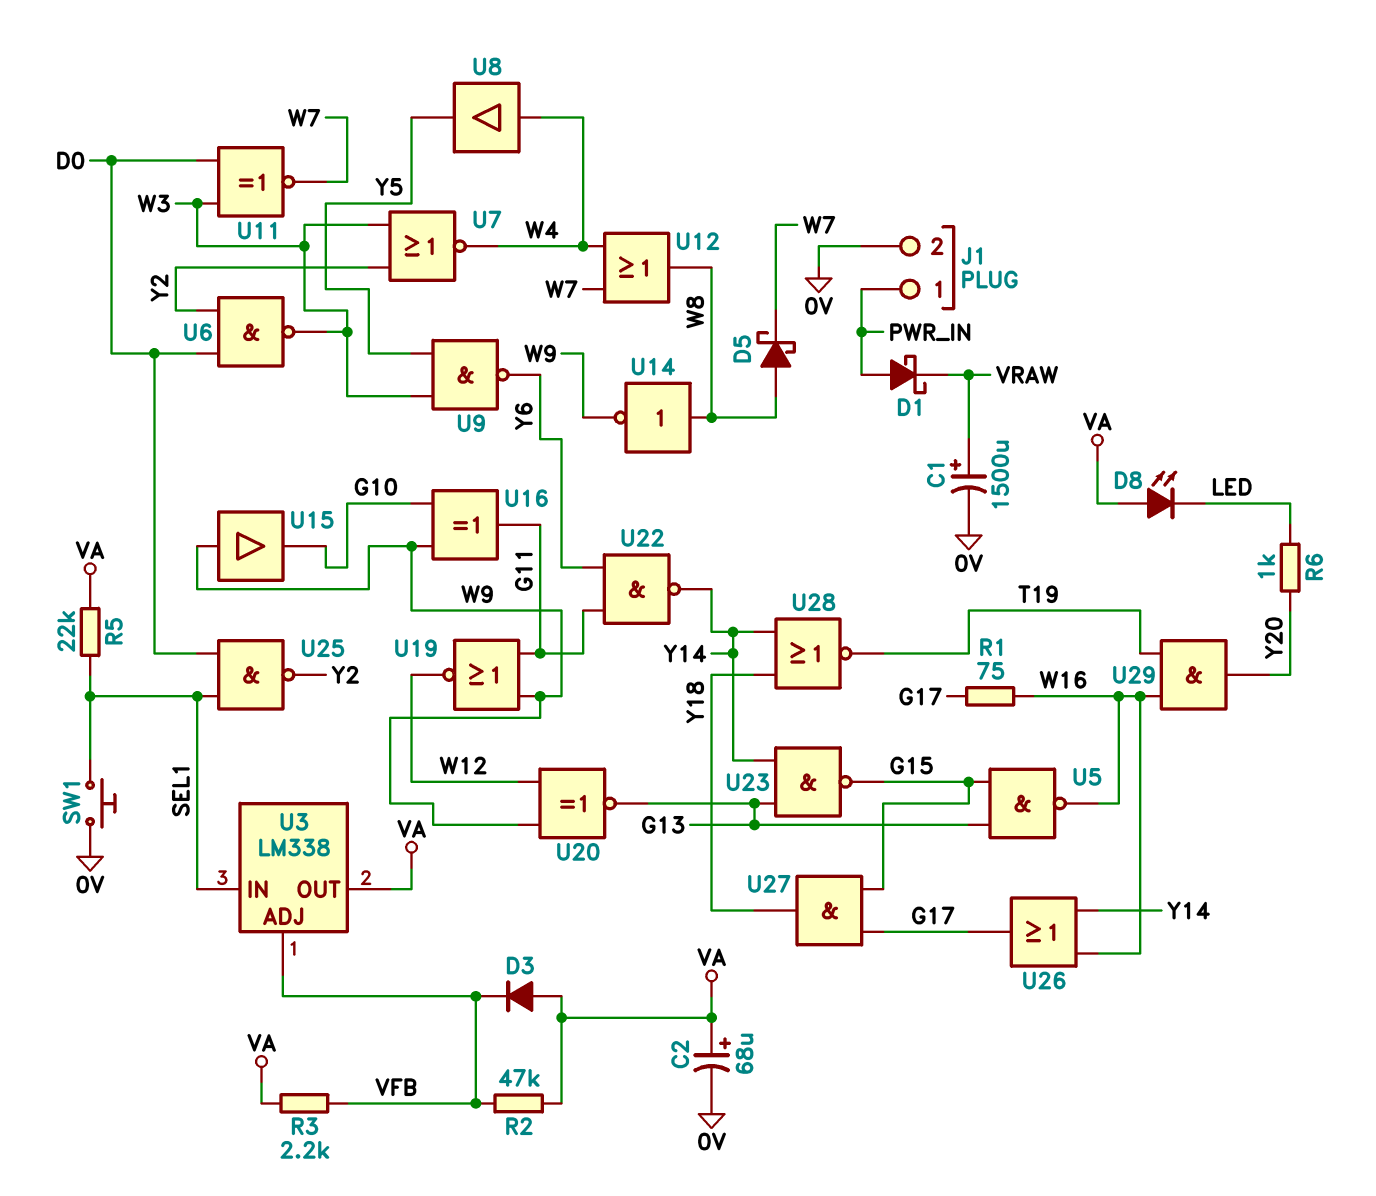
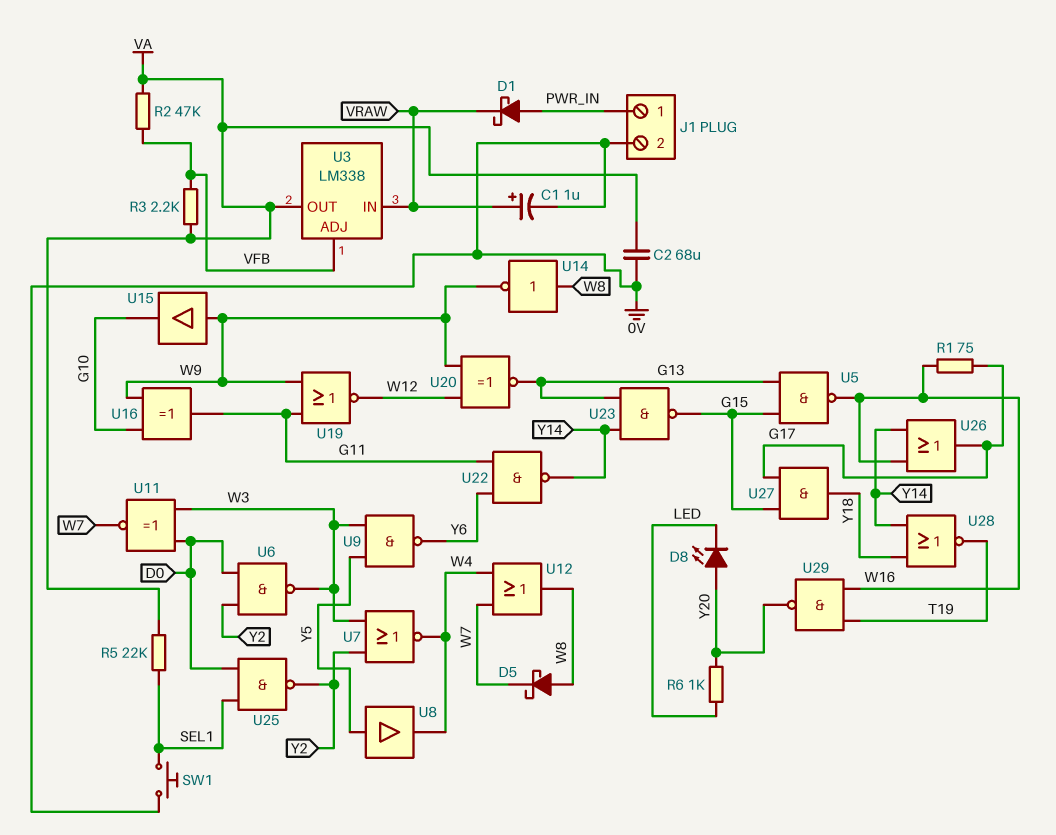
C1: 1500uF (plus VRAW, minus 0V) -> 1uF (plus VRAW, minus 0V)
C2: 68uF (plus VA, minus 0V) -> 68uF (0V, VA)
D3: diode (A VA, K VFB) -> none
D8: LED (A VA, K LED) -> LED (A Y20, K LED)
U3 pin IN: SEL1 -> VRAW
U8: buffer (in W4, out Y5) -> buffer (in Y5, out W4)
U29: AND (in T19, in W16, out Y20) -> NAND (in T19, in W16, out Y20)

